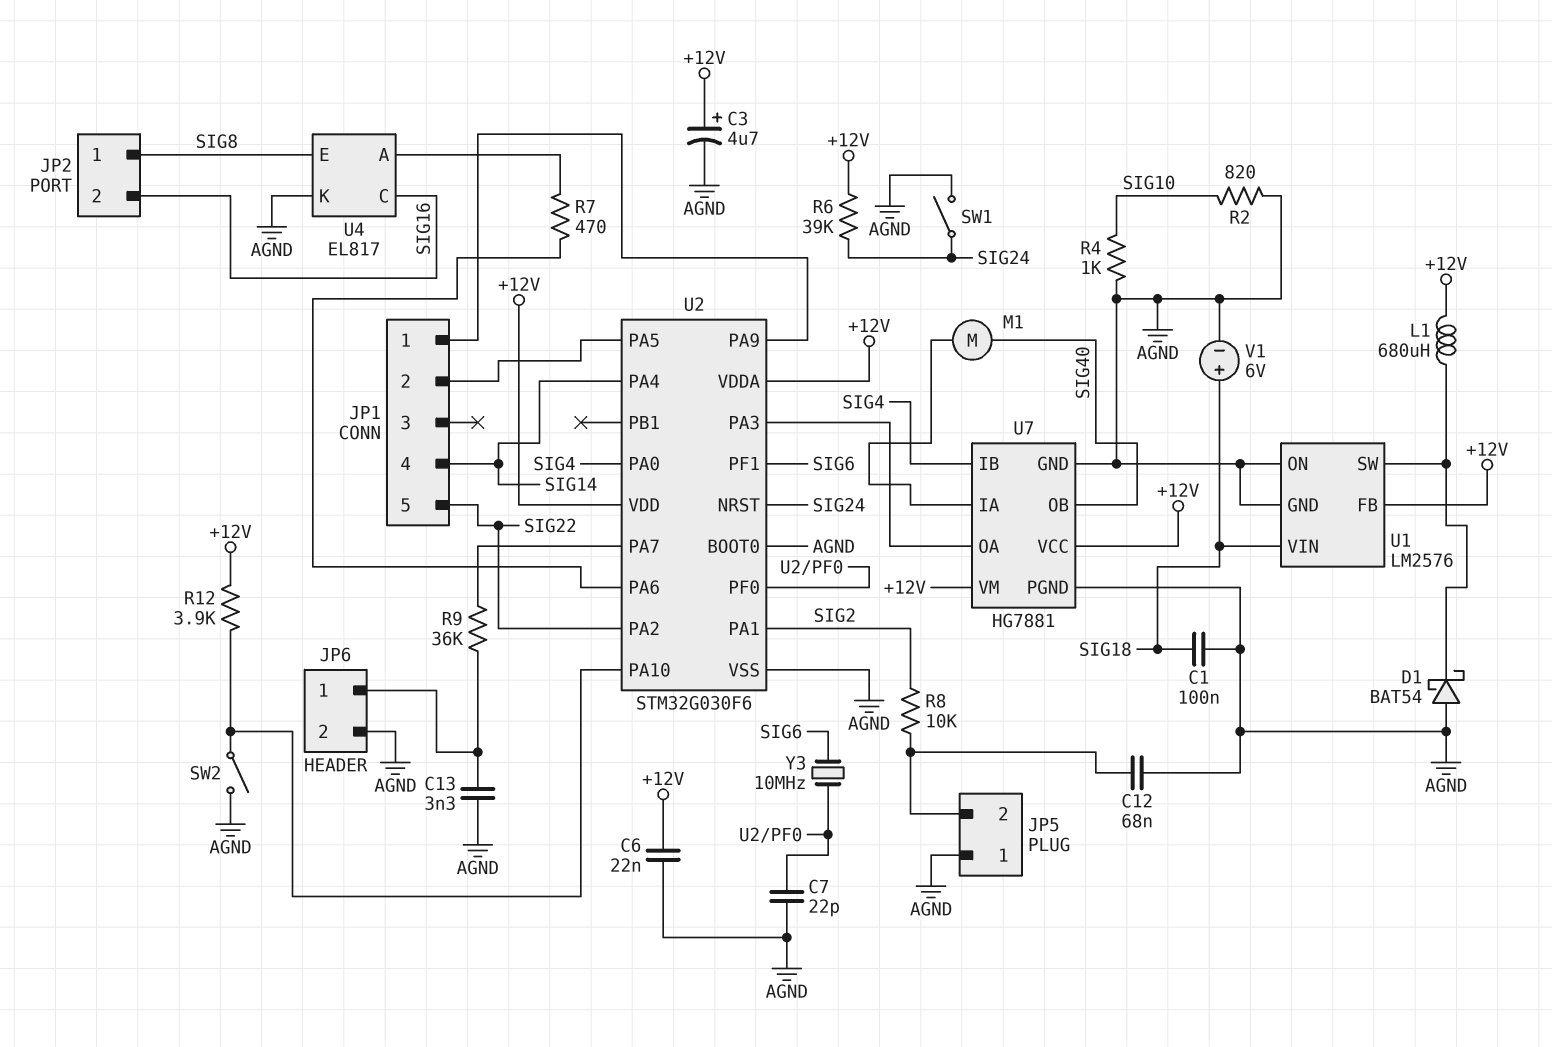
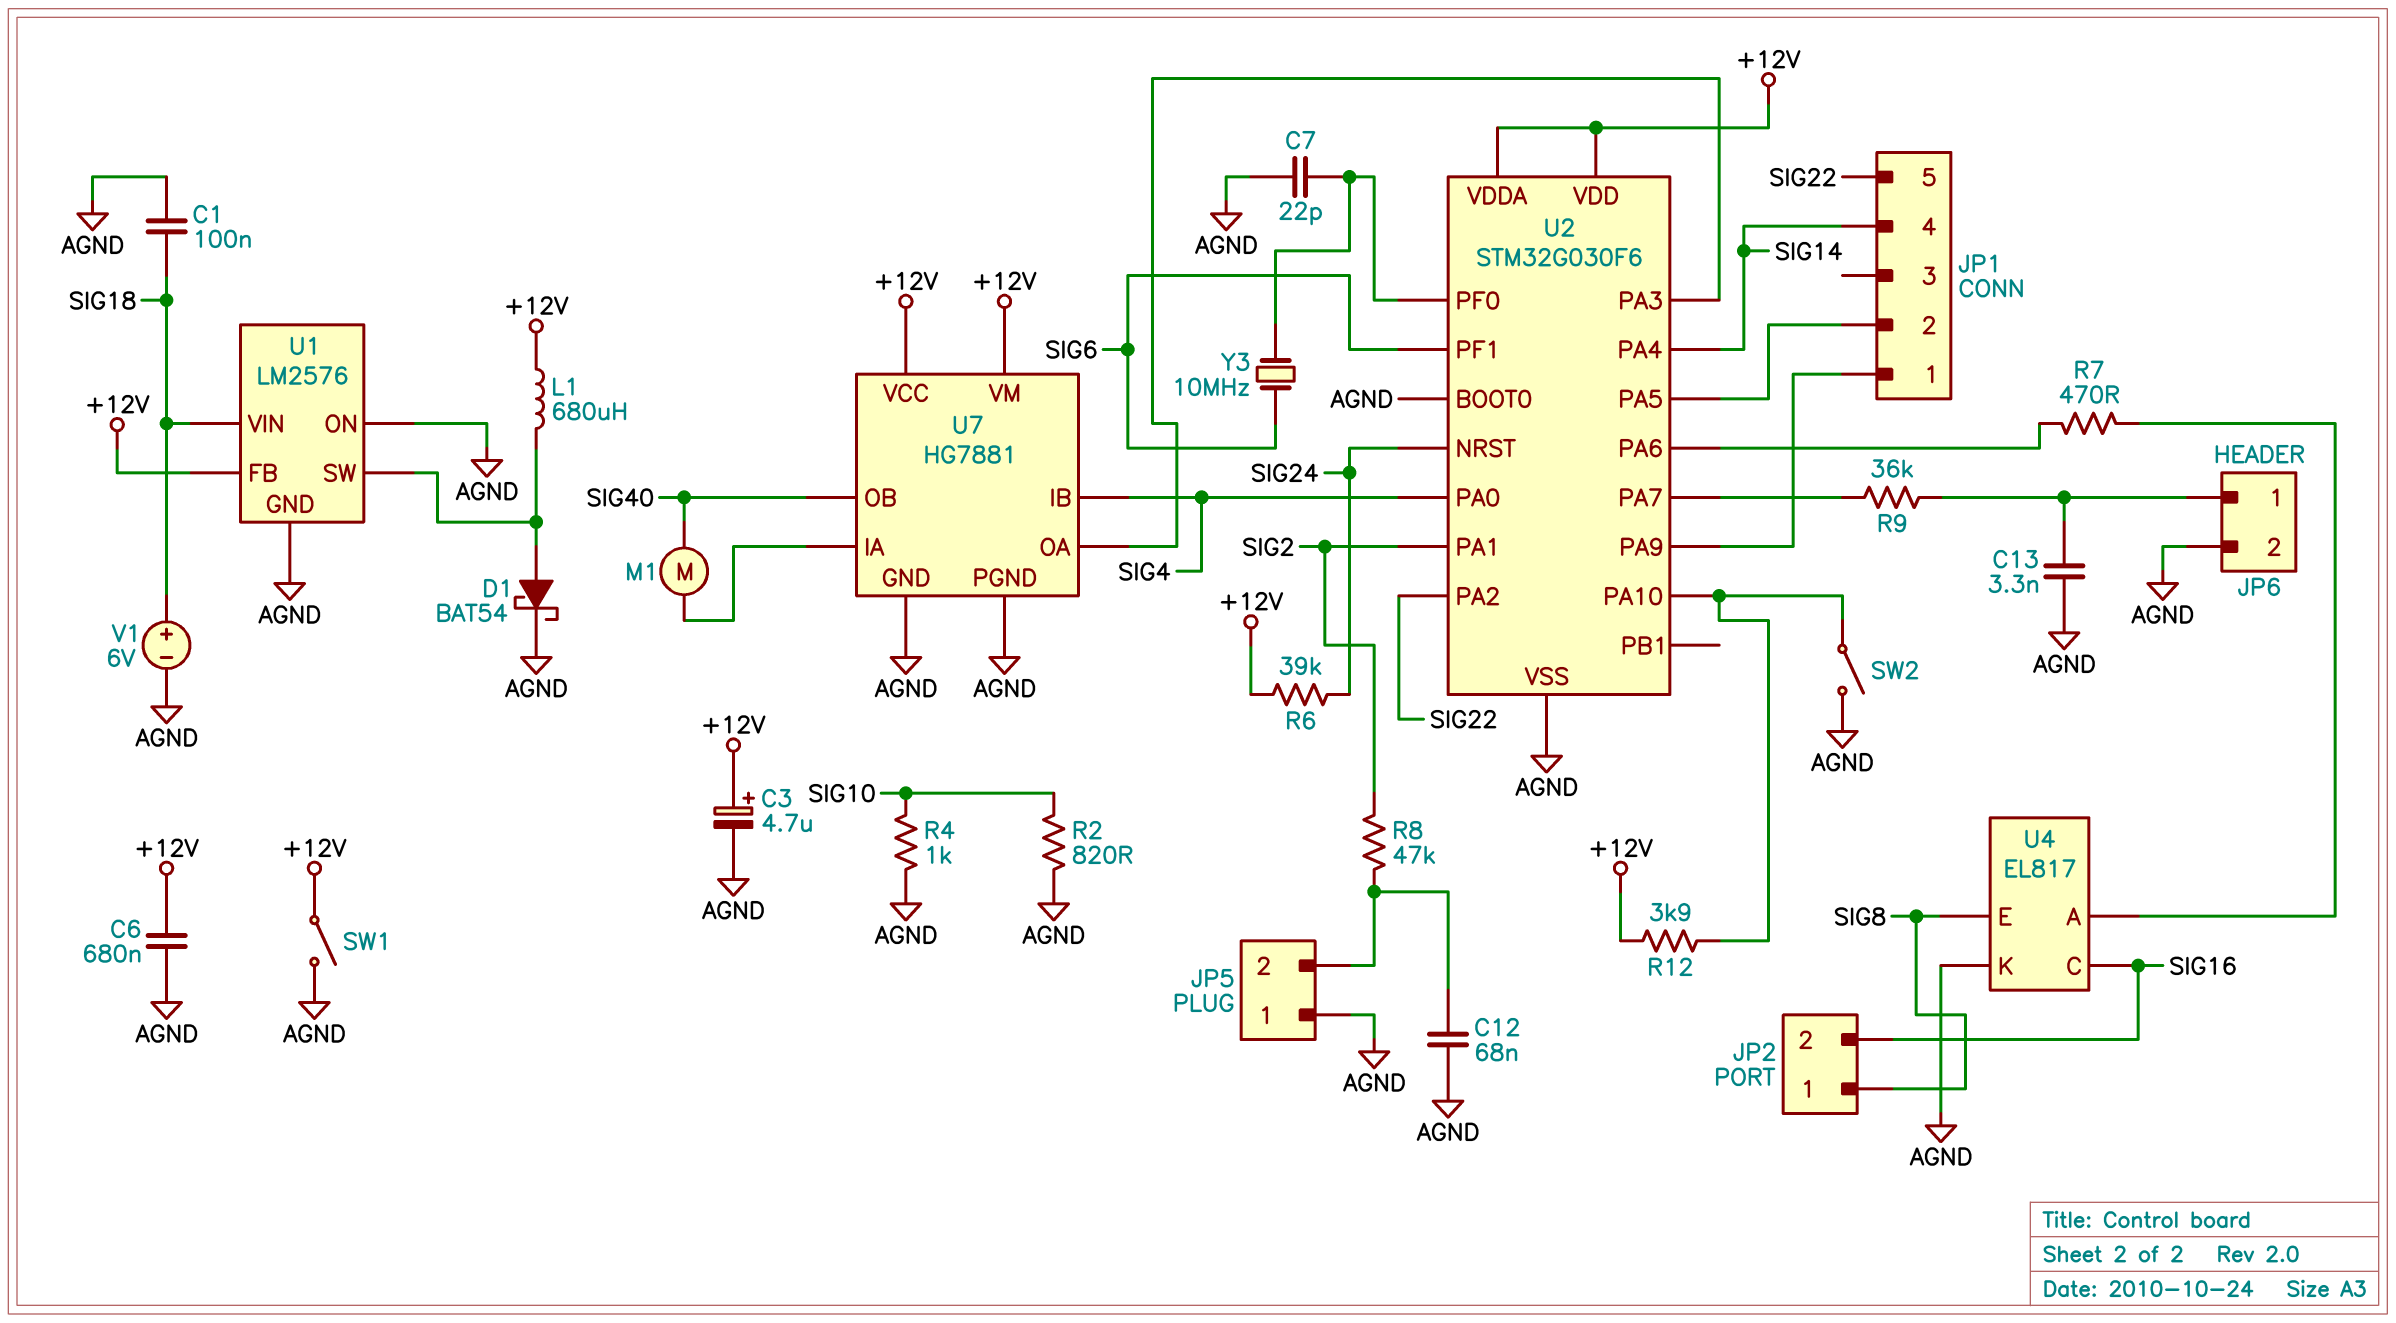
C6: 22nF (+12V, AGND) -> 680nF (+12V, AGND)
D1: schottky BAT54 (A AGND, K U1/SW) -> schottky BAT54 (A U1/SW, K AGND)
R8: 10k (JP5/2, SIG2) -> 47k (JP5/2, SIG2)
SW1: switch (AGND, SIG24) -> switch (+12V, AGND)

